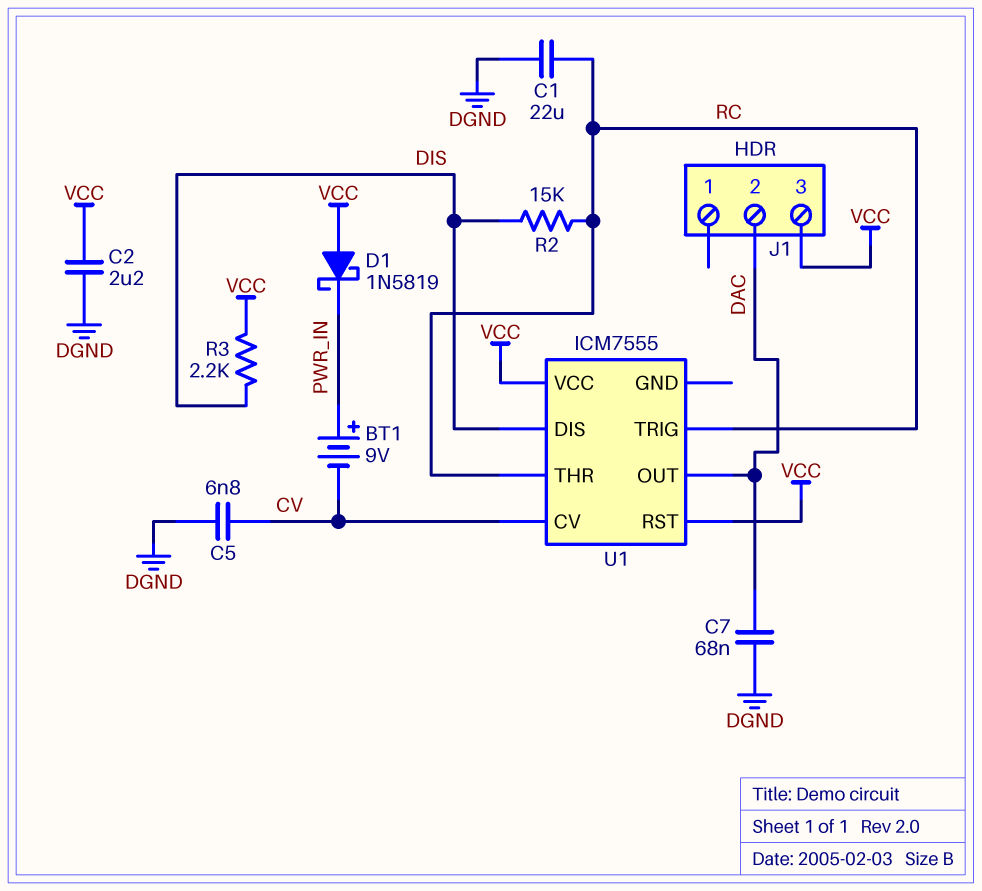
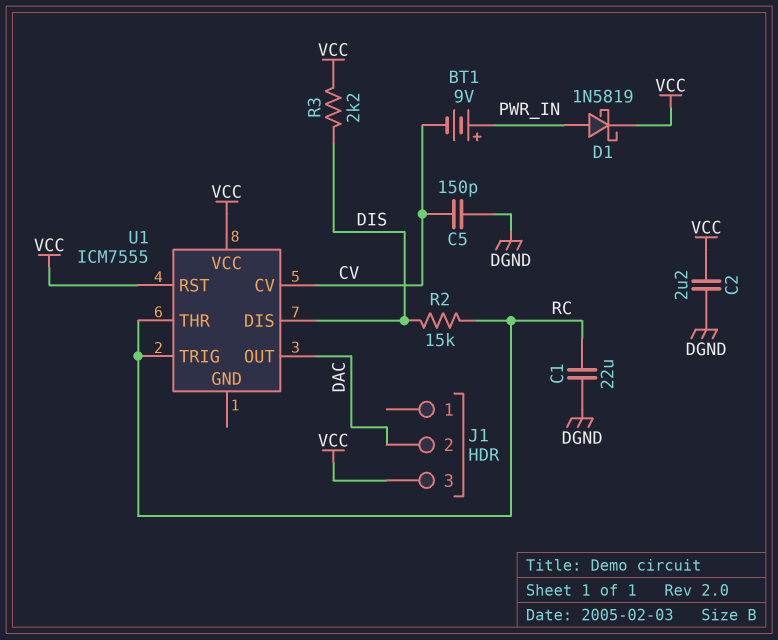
C5: 6.8nF (CV, DGND) -> 150pF (CV, DGND)
C7: 68nF (DAC, DGND) -> none
D1: schottky 1N5819 (A VCC, K PWR_IN) -> schottky 1N5819 (A PWR_IN, K VCC)

